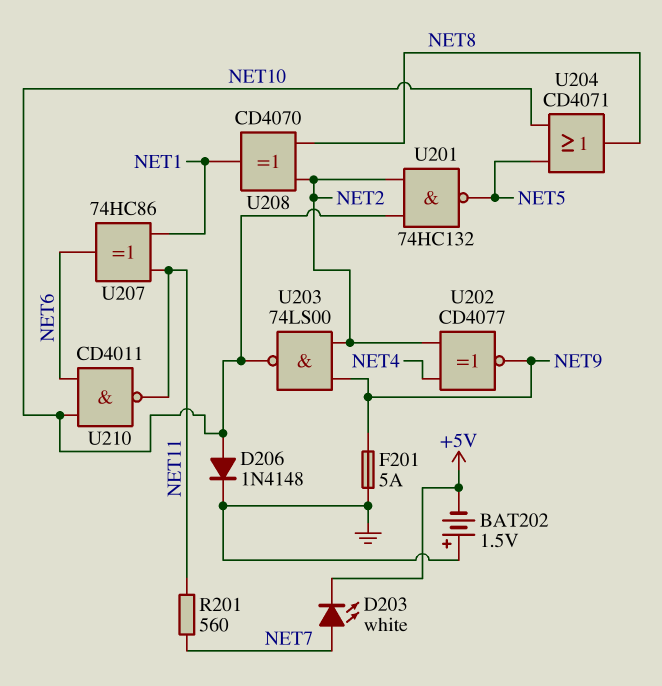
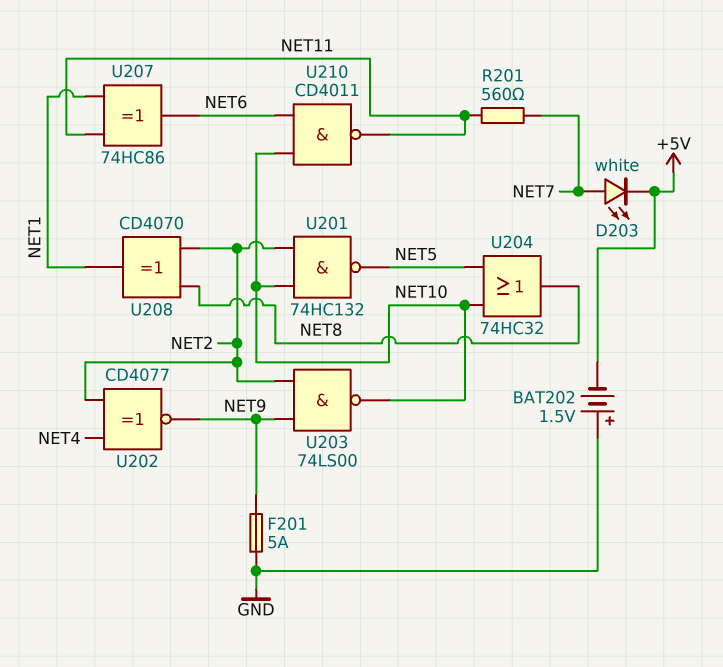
D206: diode 1N4148 (A NET10, K GND) -> none
U204: OR CD4071 (in NET5, in NET10, out NET8) -> OR 74HC32 (in NET5, in NET10, out NET8)

